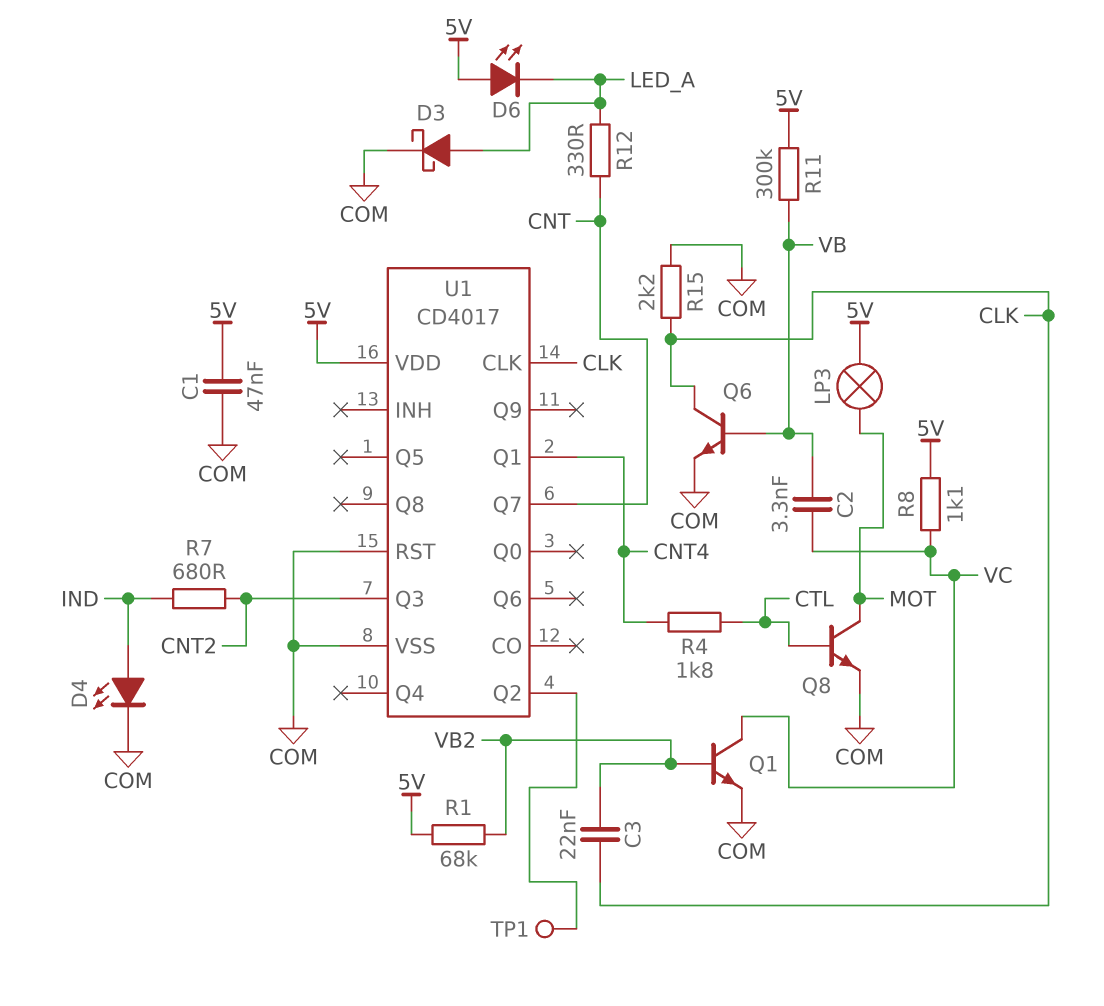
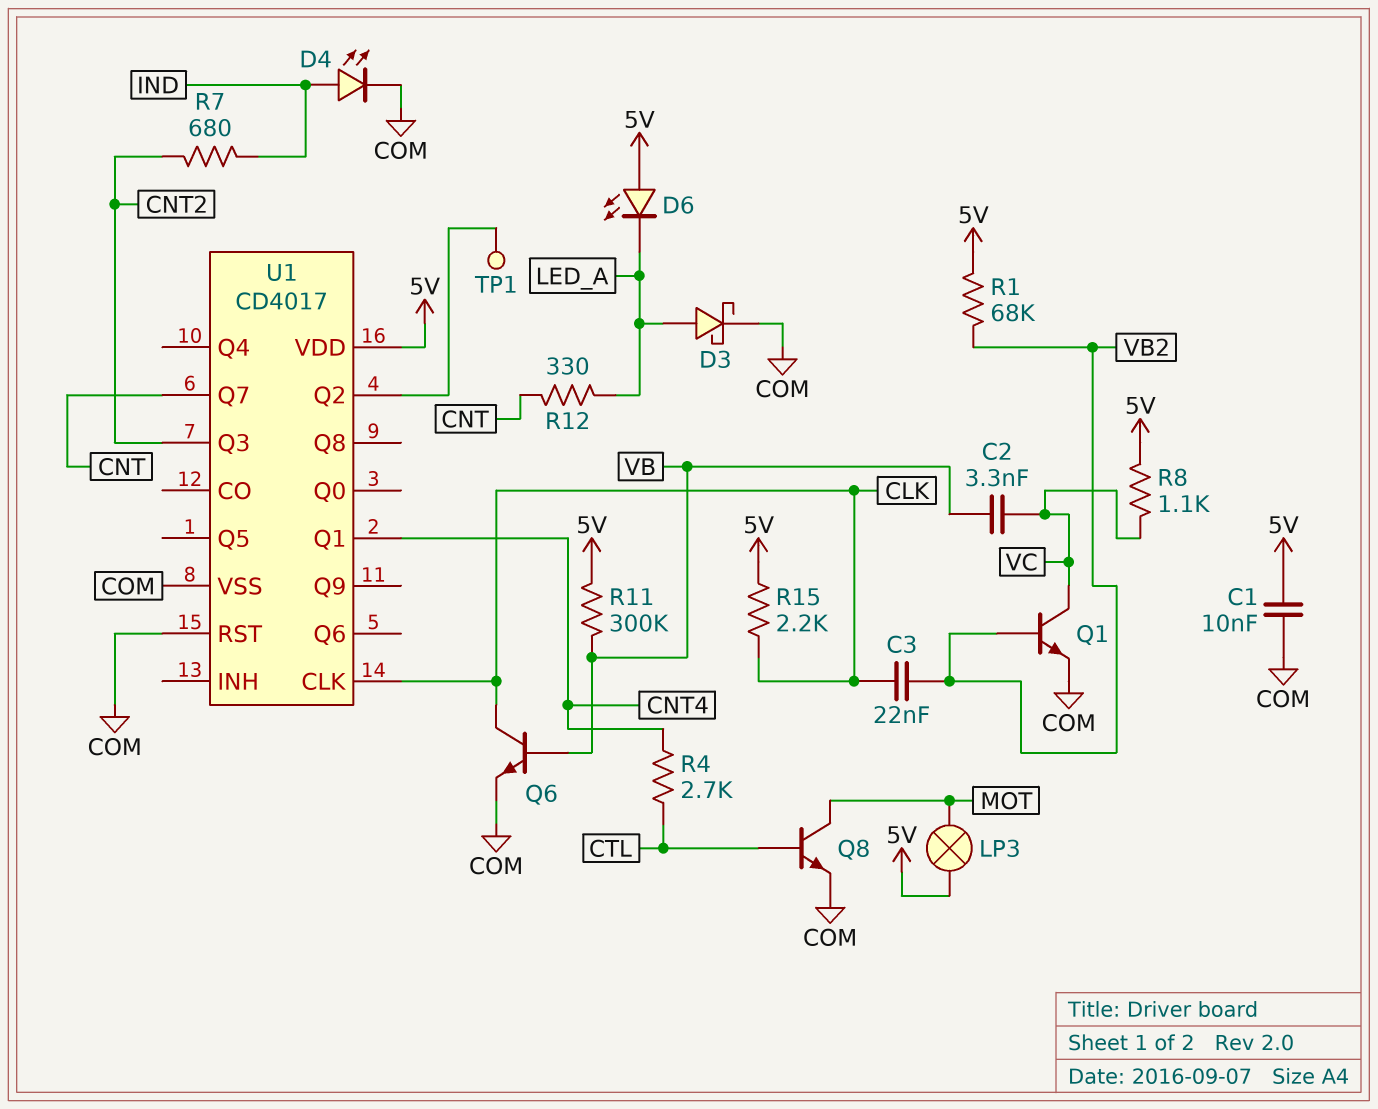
C1: 47nF (5V, COM) -> 10nF (5V, COM)
R4: 1.8k (CNT4, CTL) -> 2.7k (CNT4, CTL)
R15: 2.2k (CLK, COM) -> 2.2k (5V, CLK)

